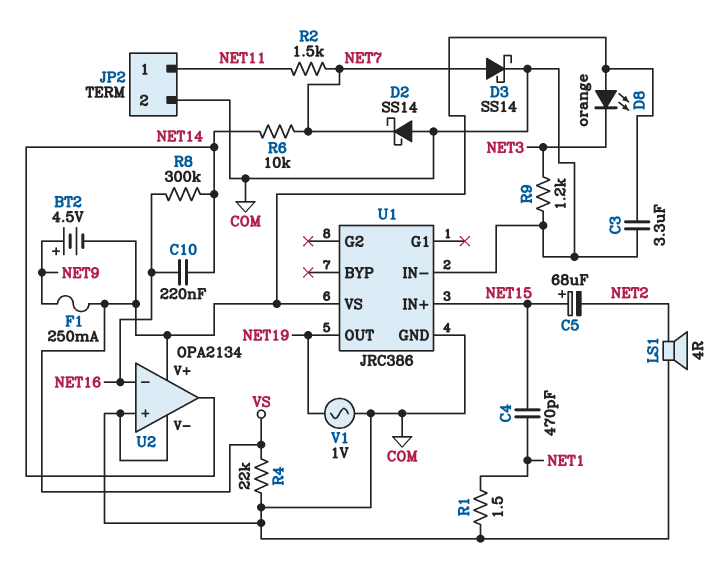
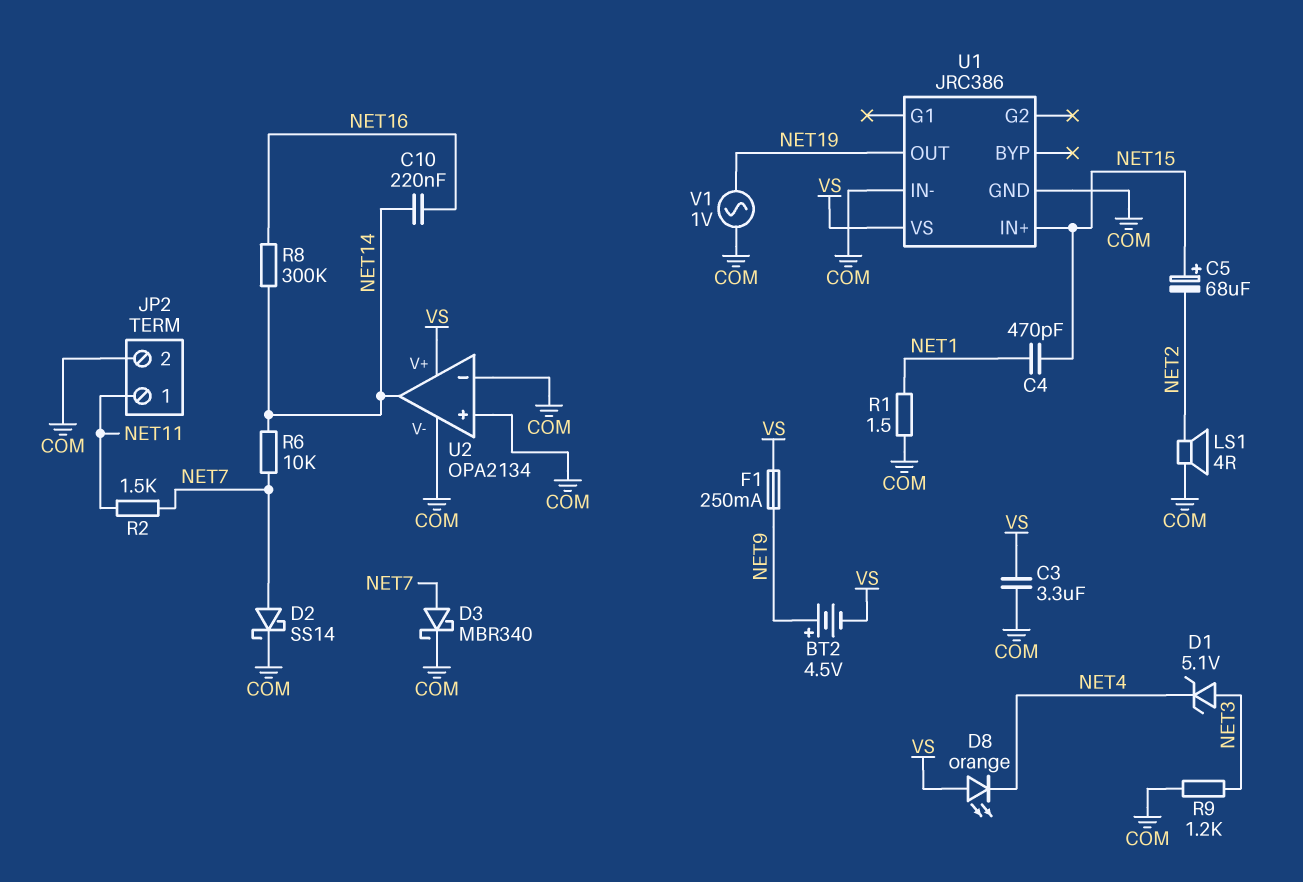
D1: none -> zener 5.1V (A NET3, K NET4)
D2: schottky SS14 (A COM, K NET7) -> schottky SS14 (A NET7, K COM)
D3: schottky SS14 (A NET7, K COM) -> schottky MBR340 (A NET7, K COM)
D8: LED orange (A VS, K NET3) -> LED orange (A VS, K NET4)
R4: 22k (COM, VS) -> none
U2 pin in-: NET16 -> COM

